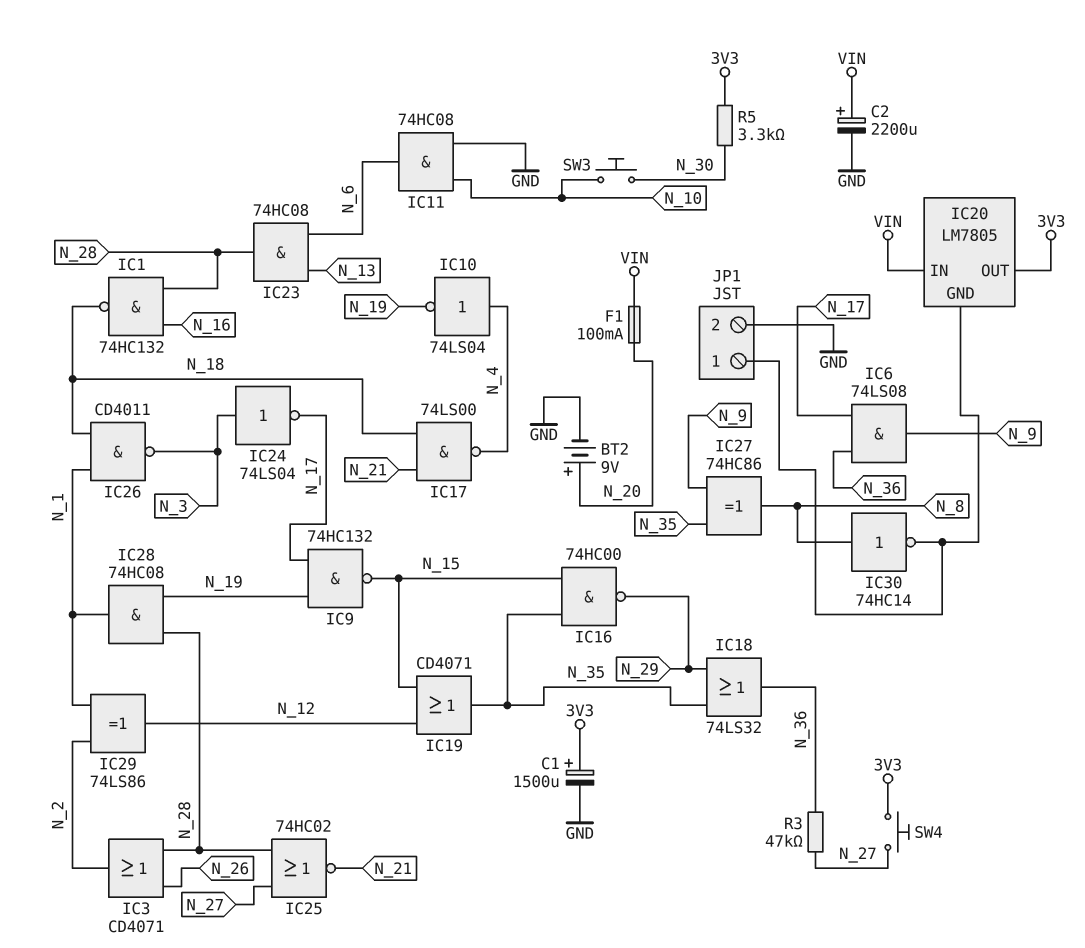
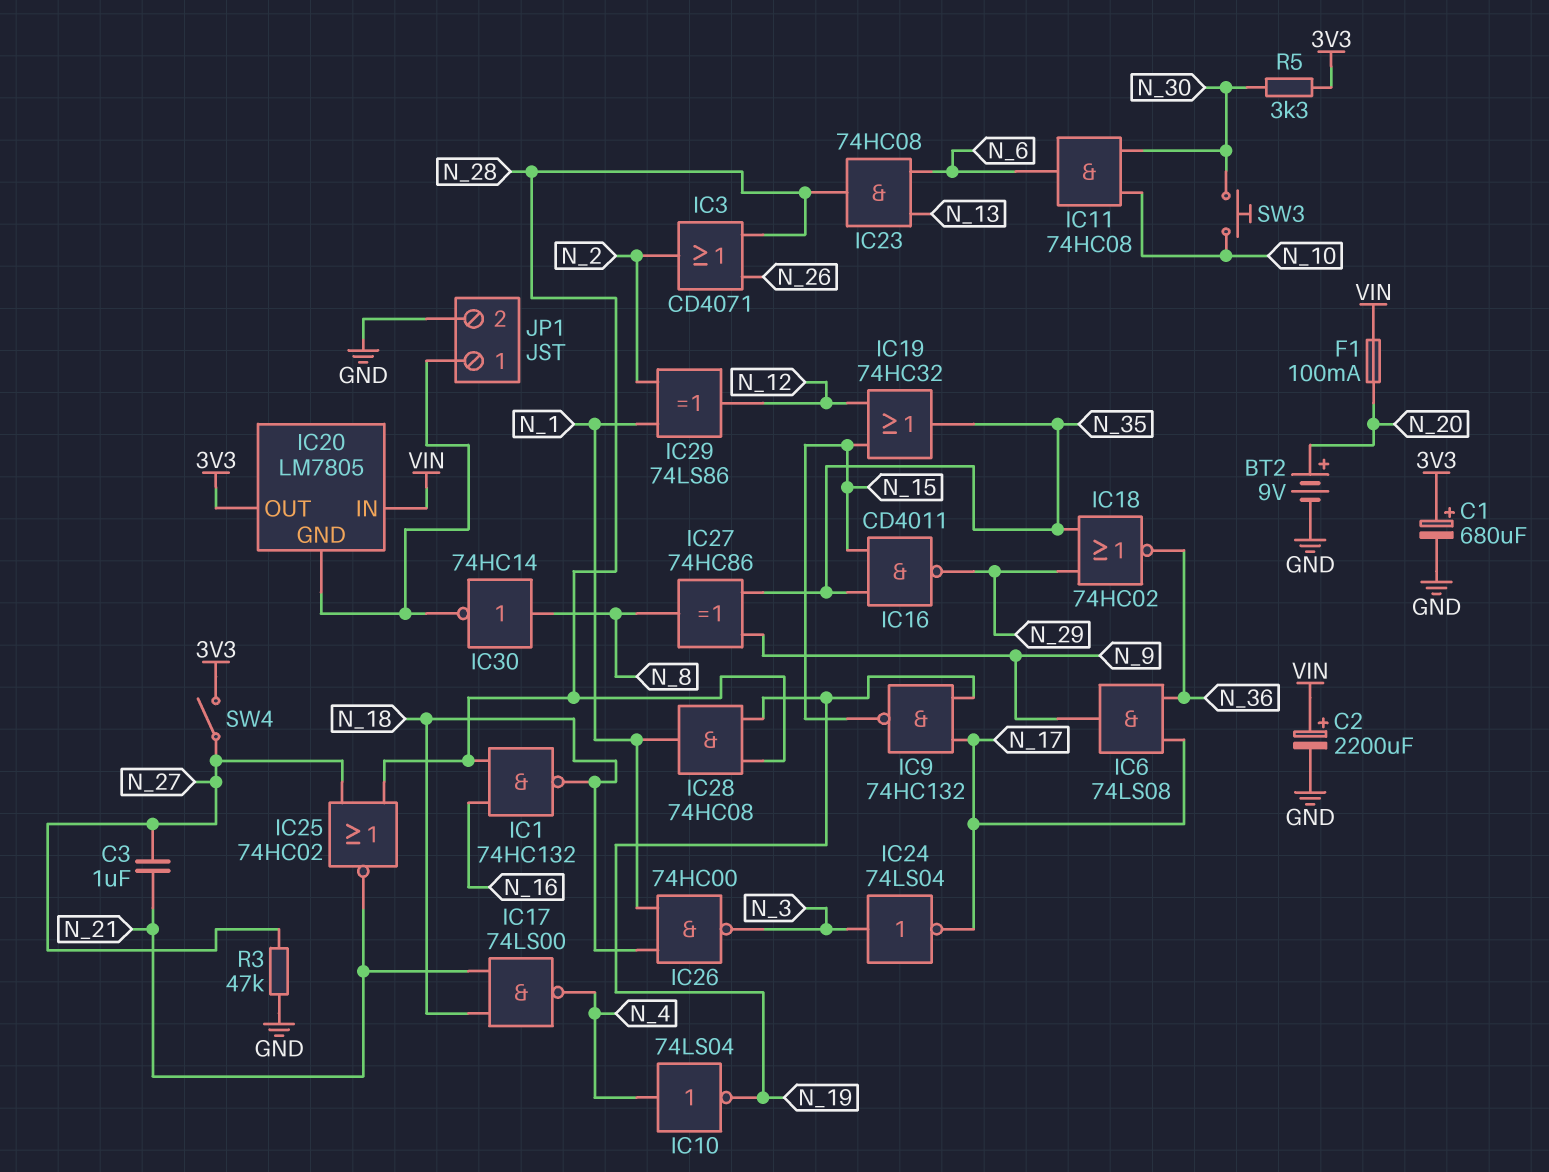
C1: 1500uF (plus 3V3, minus GND) -> 680uF (plus 3V3, minus GND)
C3: none -> 1uF (N_21, N_27)
IC11: AND 74HC08 (in GND, in N_10, out N_6) -> AND 74HC08 (in N_10, in N_30, out N_6)
IC16: NAND 74HC00 (in N_15, in N_35, out N_29) -> NAND CD4011 (in N_15, in N_35, out N_29)
IC18: OR 74LS32 (in N_29, in N_35, out N_36) -> NOR 74HC02 (in N_29, in N_35, out N_36)
IC19: OR CD4071 (in N_12, in N_15, out N_35) -> OR 74HC32 (in N_12, in N_15, out N_35)
IC26: NAND CD4011 (in N_1, in N_18, out N_3) -> NAND 74HC00 (in N_1, in N_18, out N_3)
R3: 47k (N_27, N_36) -> 47k (GND, N_27)
SW4: button (3V3, N_27) -> switch (3V3, N_27)

